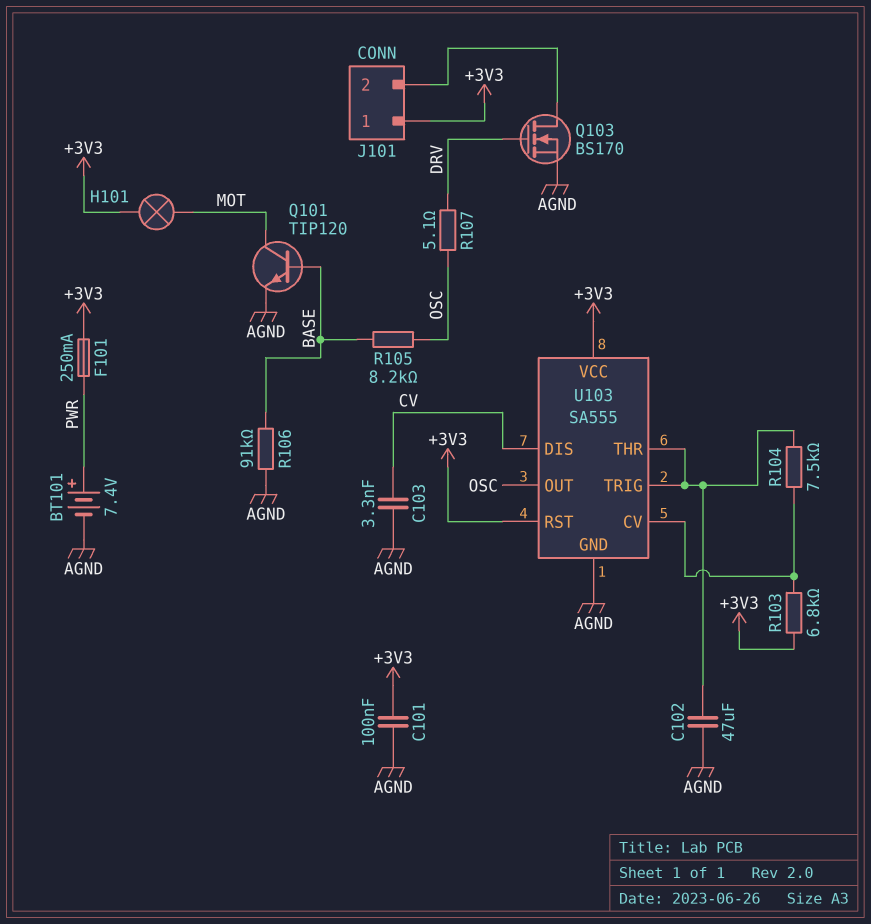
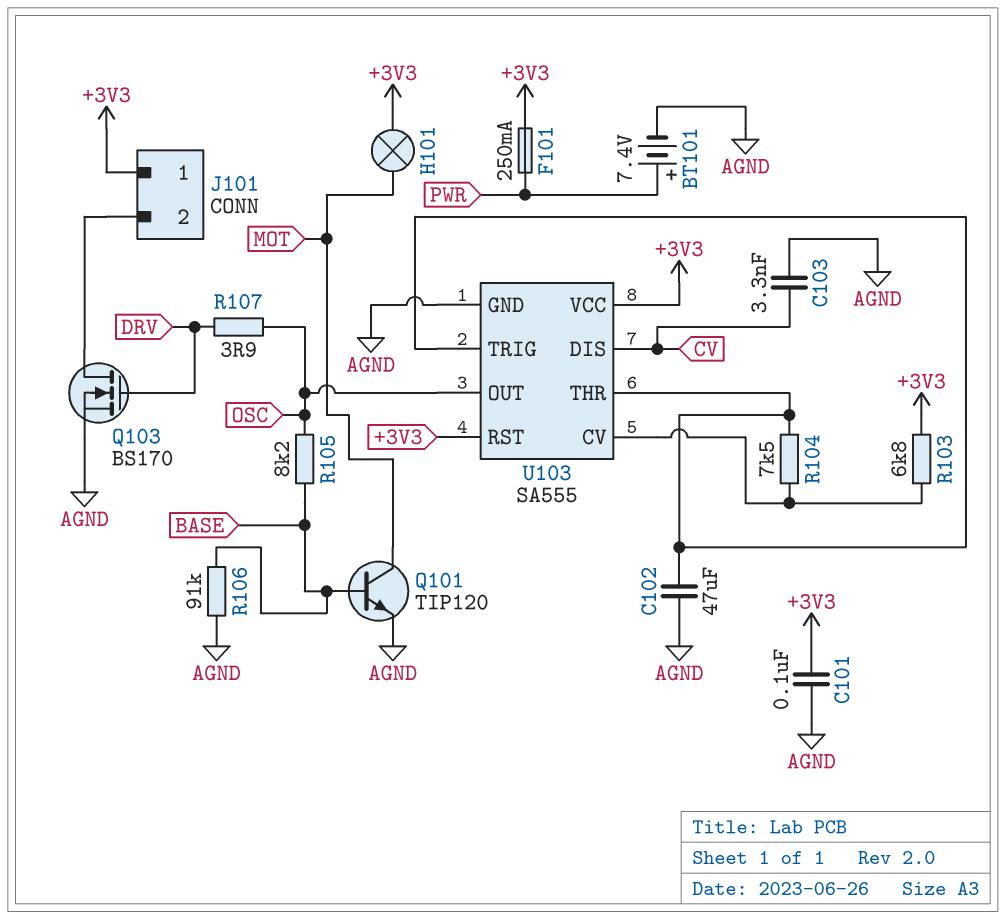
R107: 5.1 (DRV, OSC) -> 3.9 (DRV, OSC)

